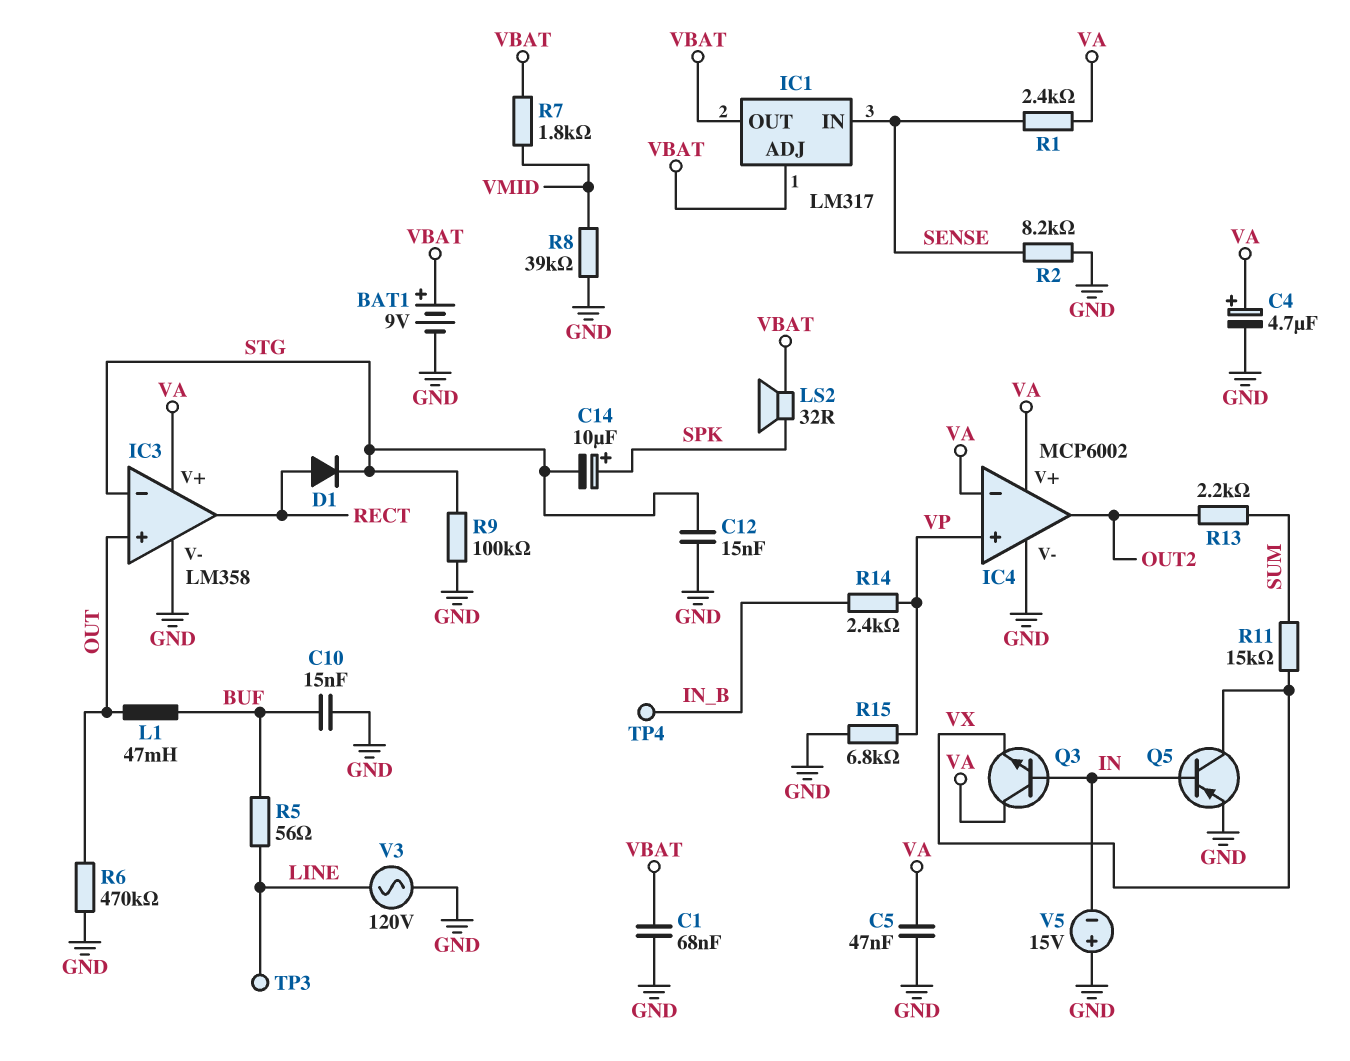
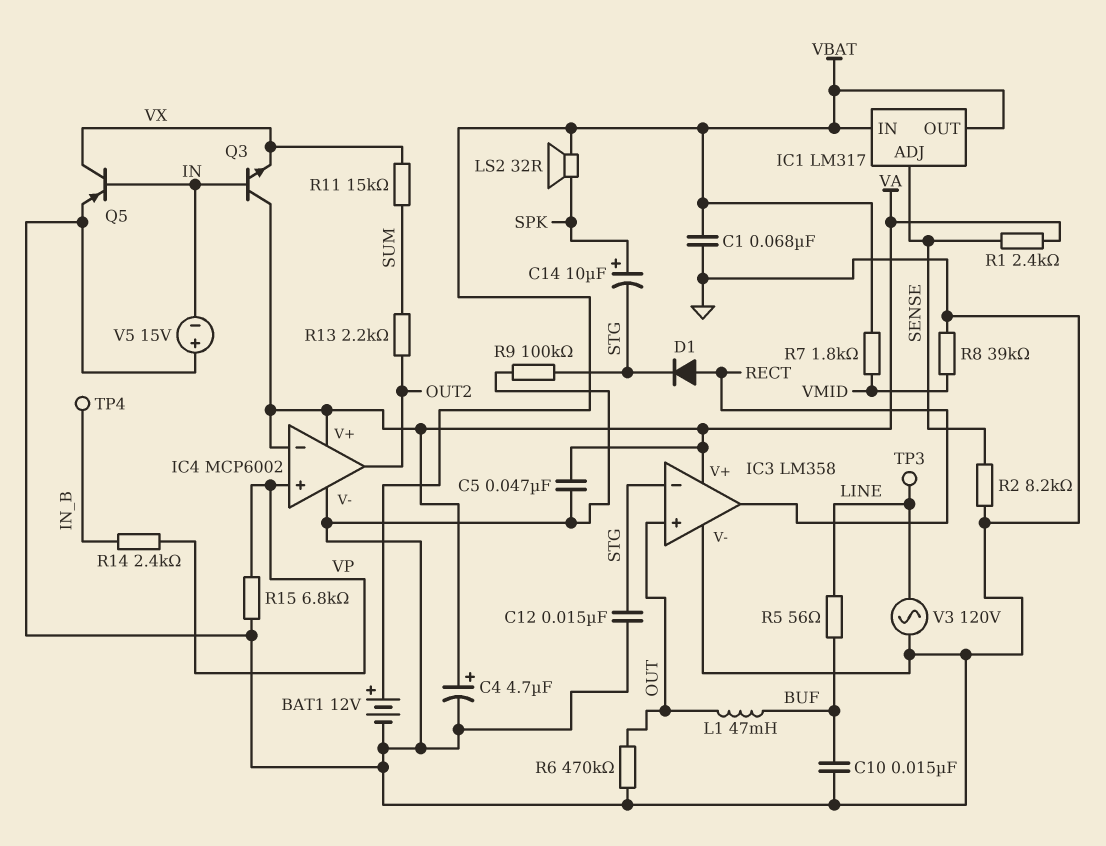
BAT1: 9V (plus VBAT, minus GND) -> 12V (plus VBAT, minus GND)
IC1 pin ADJ: VBAT -> SENSE
IC1 pin IN: SENSE -> VBAT

